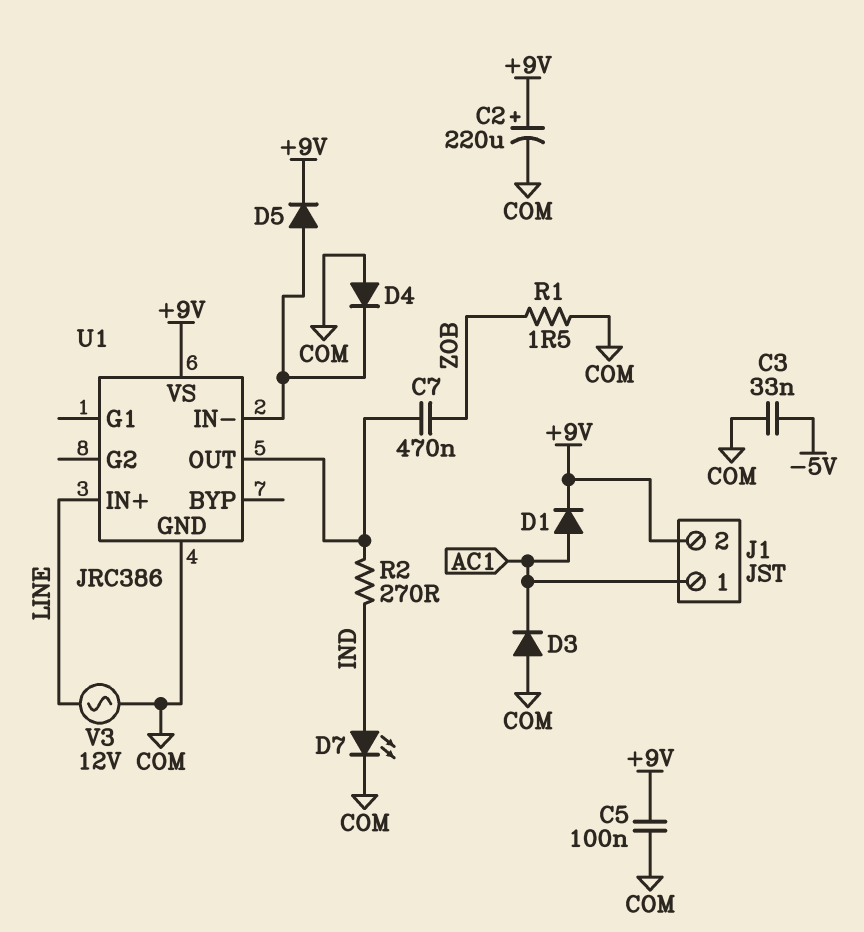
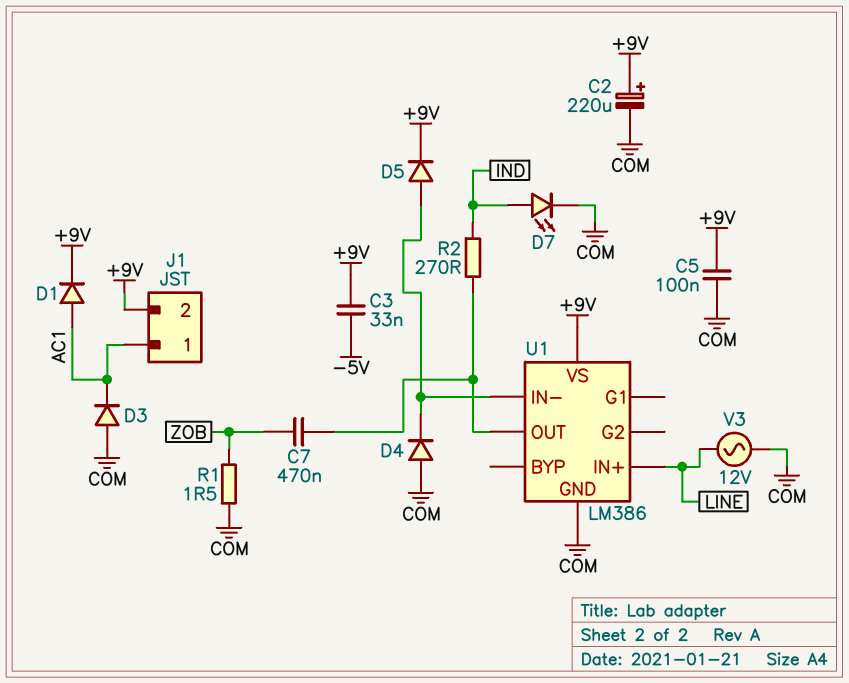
C3: 33nF (-5V, COM) -> 33nF (+9V, -5V)
U1: JRC386 -> LM386

